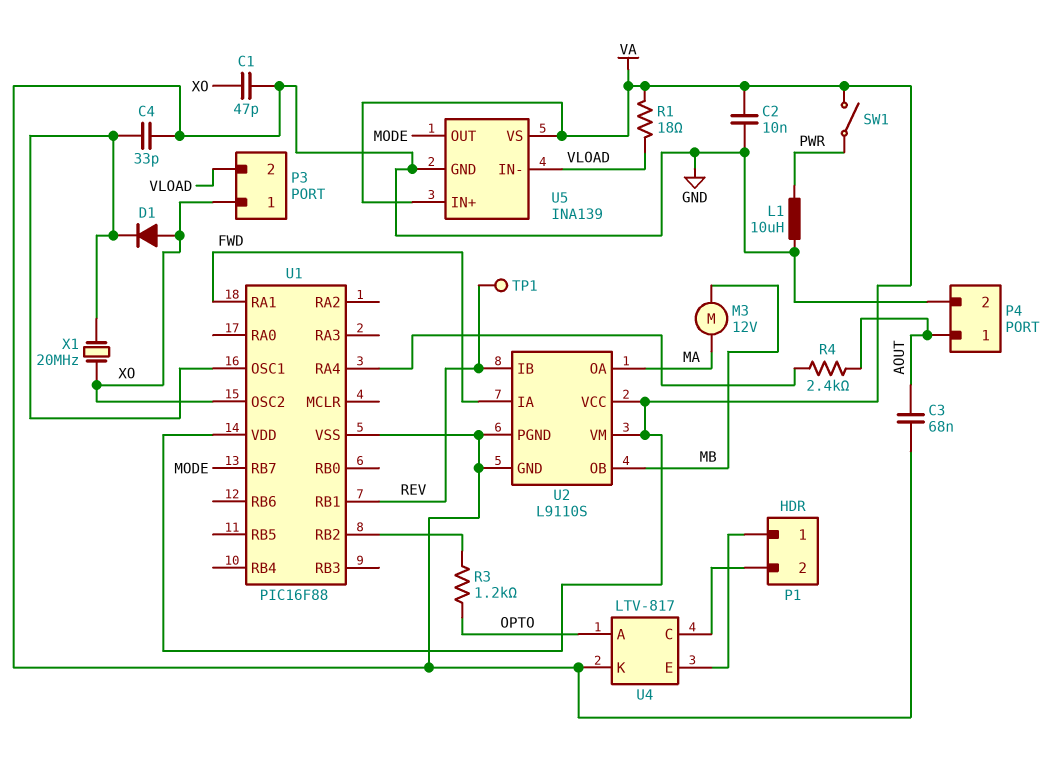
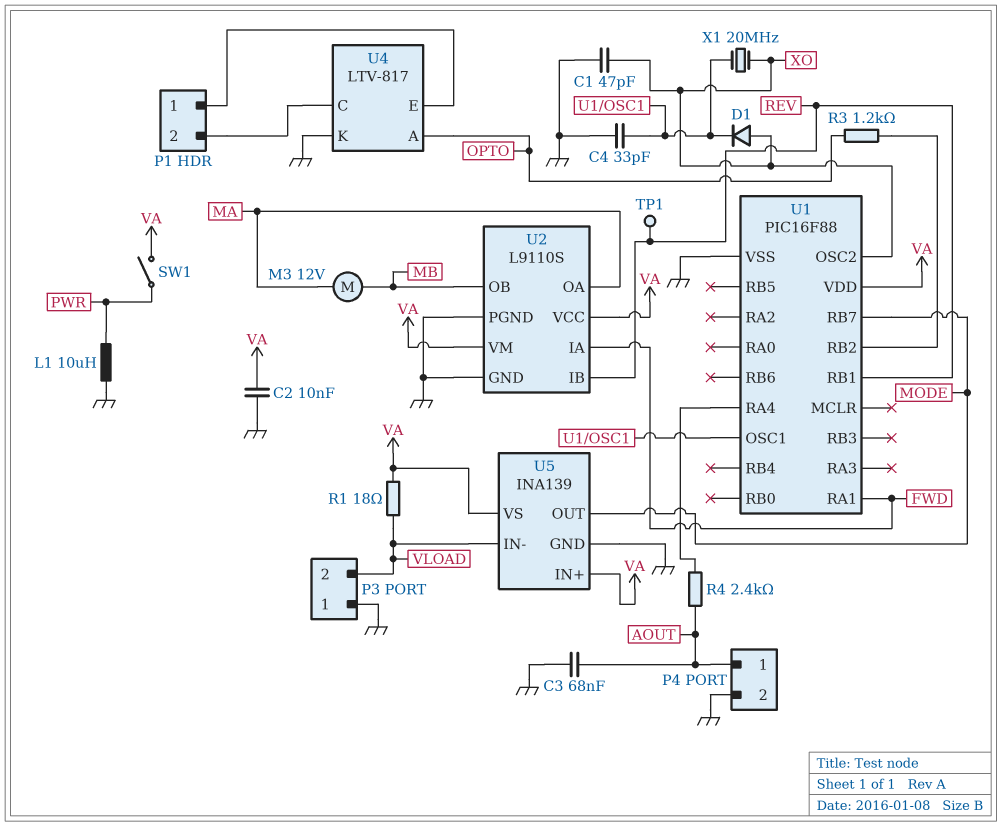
P3 pin 1: XO -> GND

